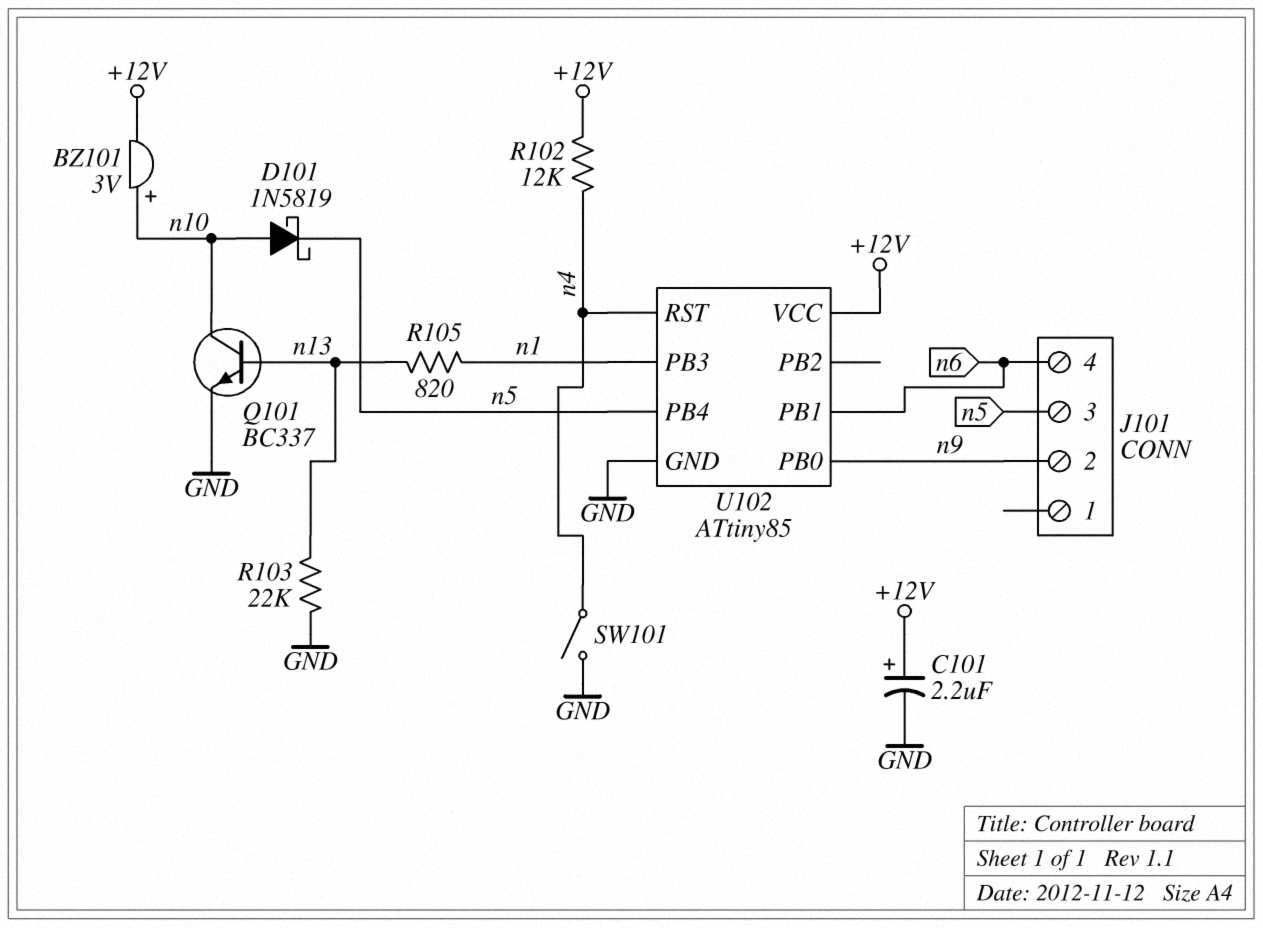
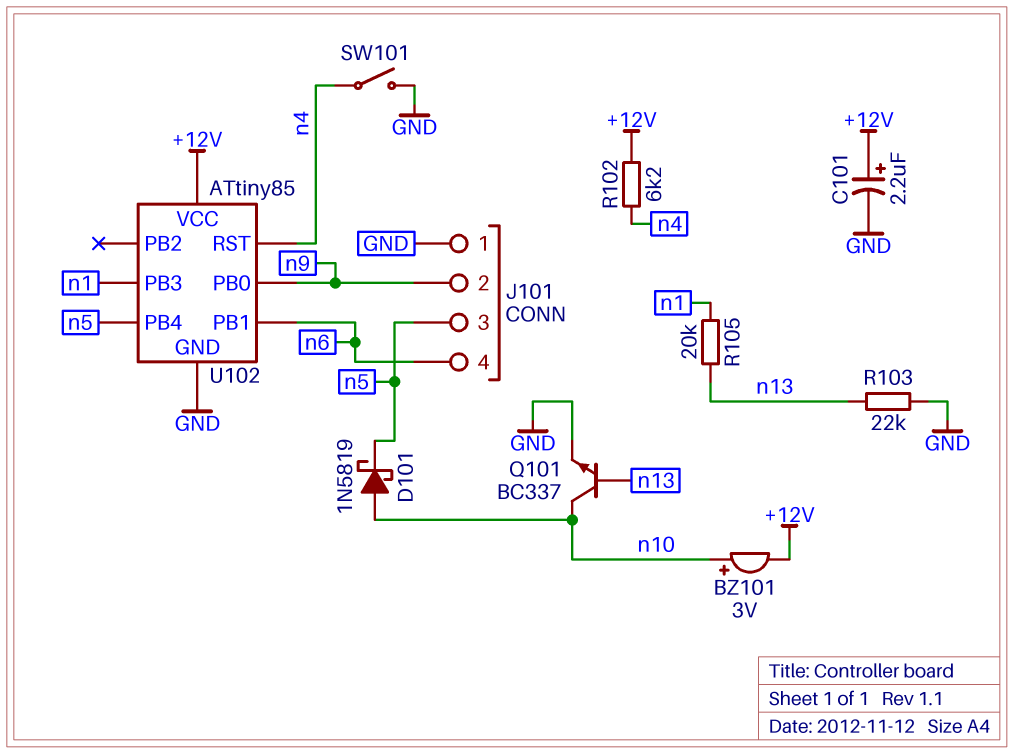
J101 pin 1: none -> GND
R102: 12k (+12V, n4) -> 6.2k (+12V, n4)
R105: 820 (n1, n13) -> 20k (n1, n13)

